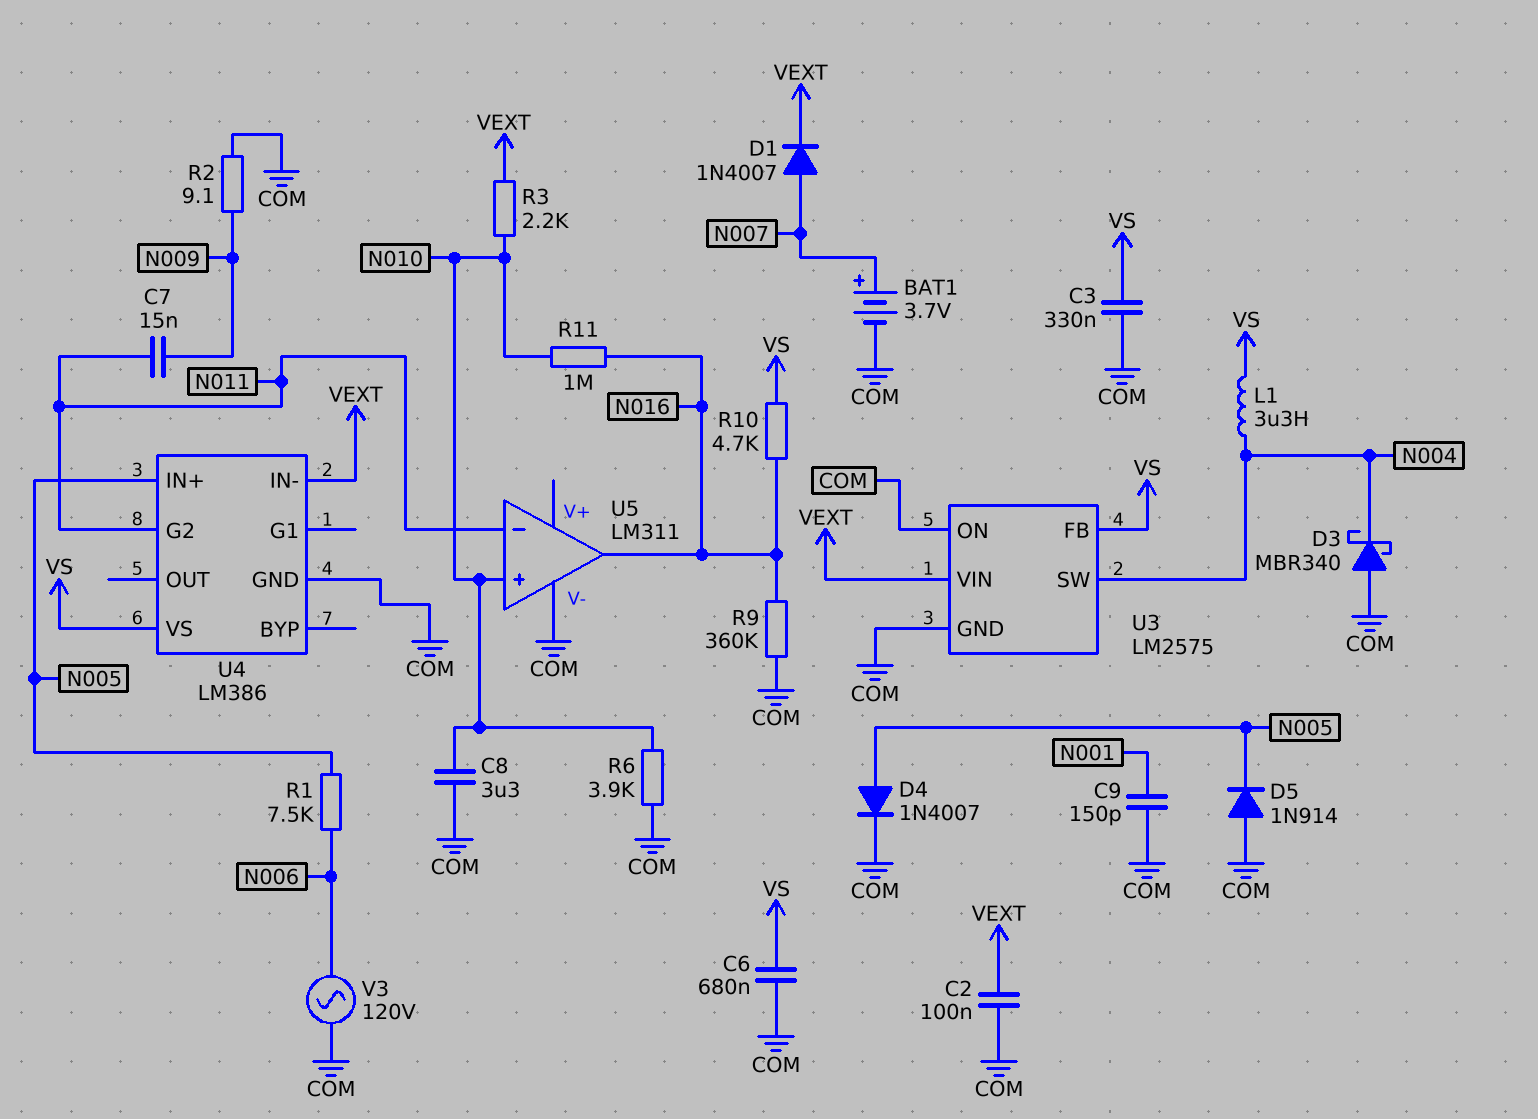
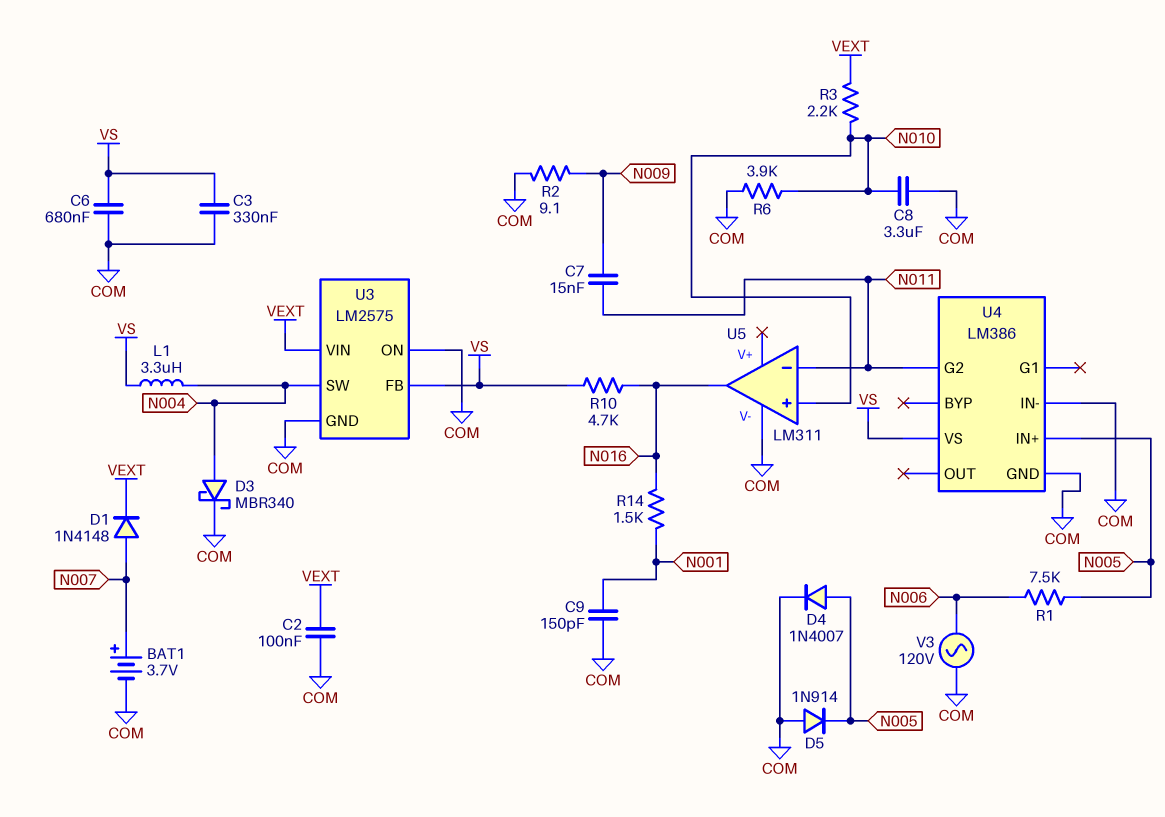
D1: diode 1N4007 (A N007, K VEXT) -> diode 1N4148 (A N007, K VEXT)
D3: schottky MBR340 (A COM, K N004) -> schottky MBR340 (A N004, K COM)
R9: 360k (COM, N016) -> none
R11: 1M (N010, N016) -> none
R14: none -> 1.5k (N001, N016)
U4 pin IN-: VEXT -> COM

